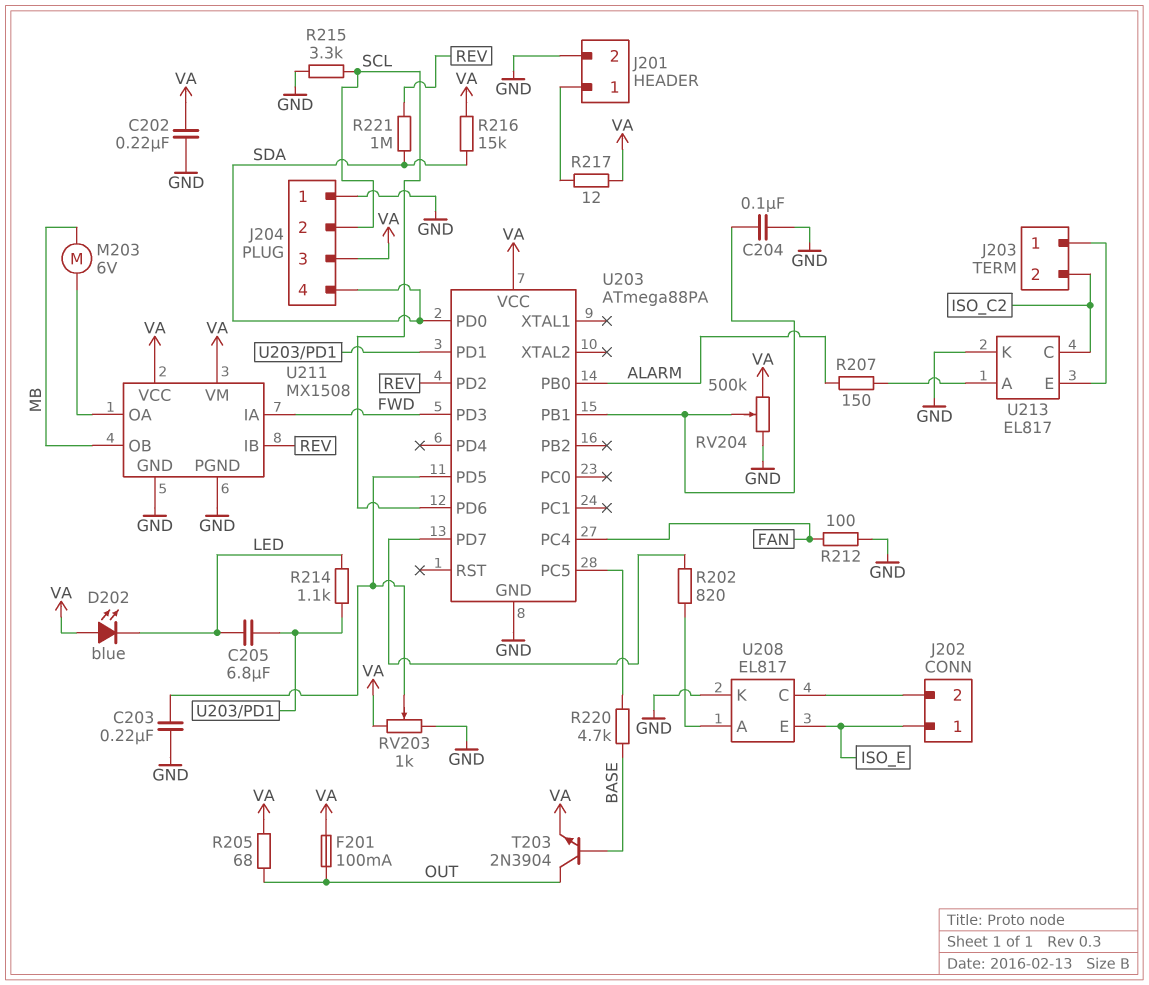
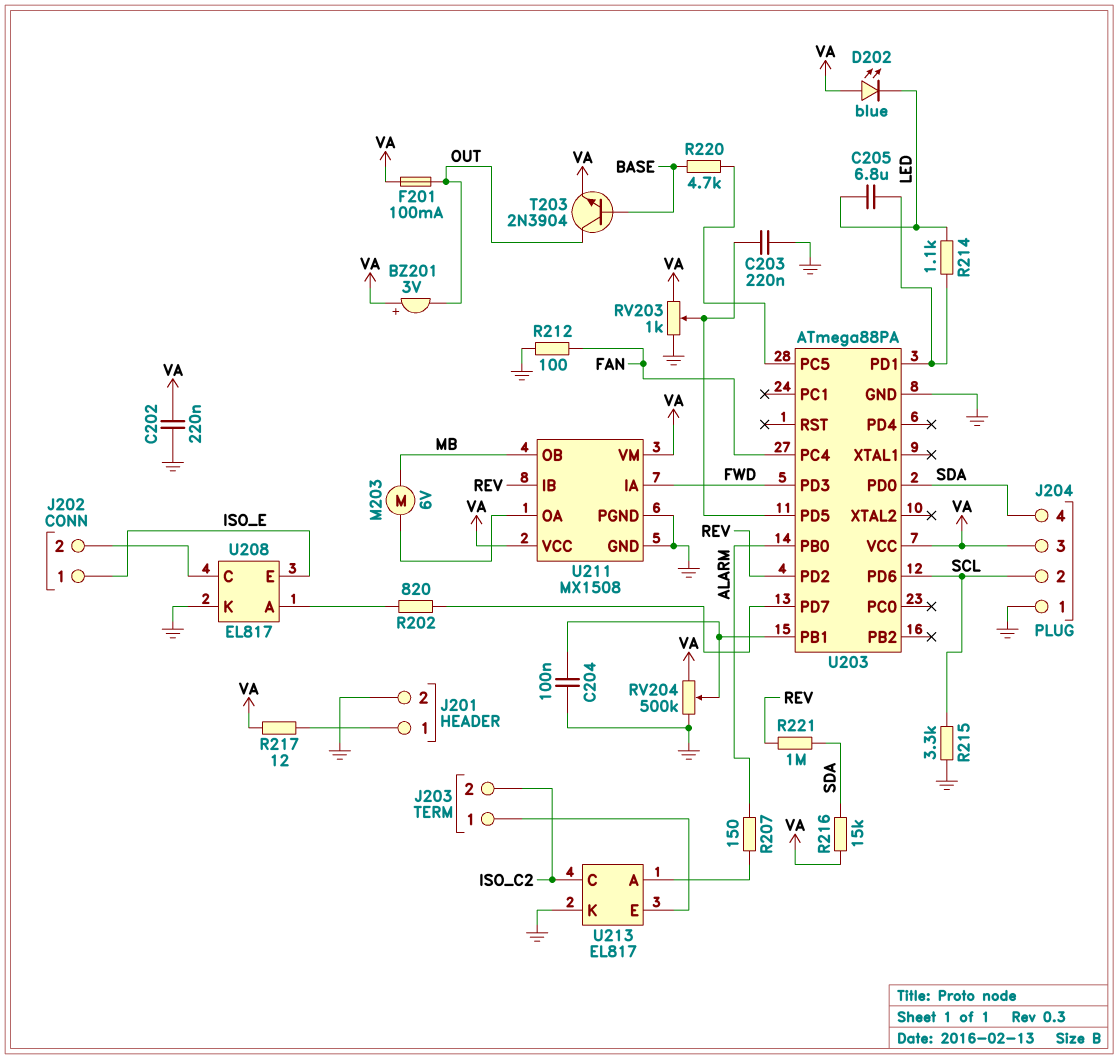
BZ201: none -> buzzer 3V (plus VA, minus OUT)
R205: 68 (OUT, VA) -> none

